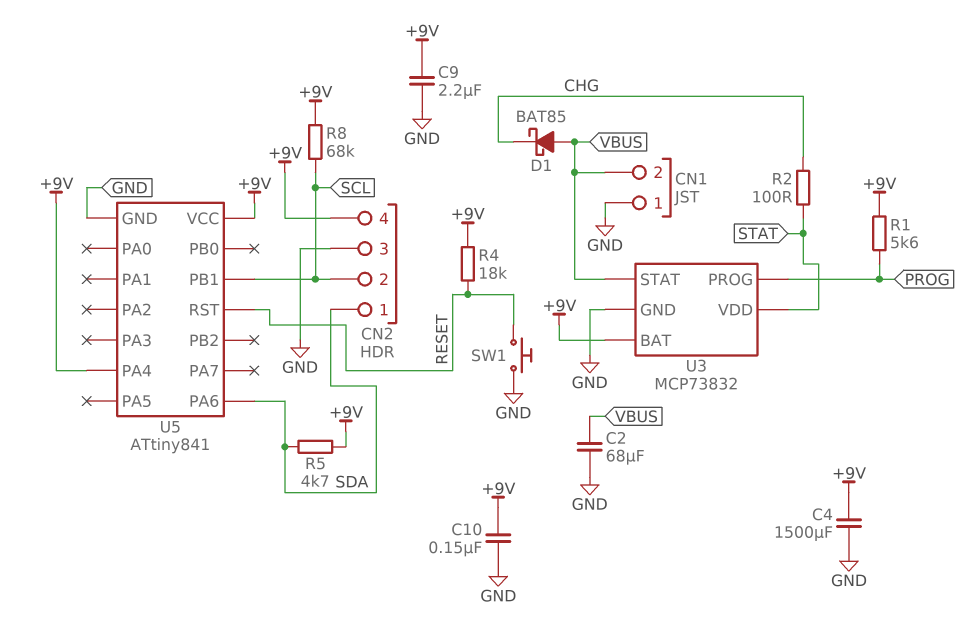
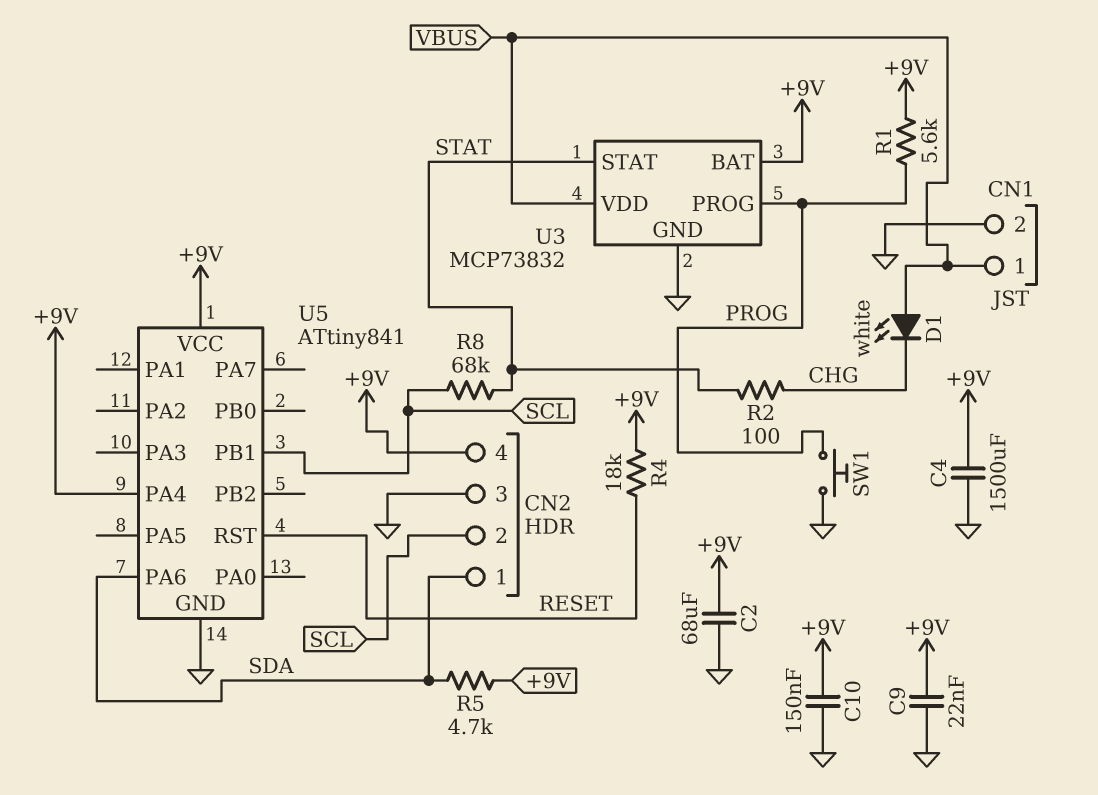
C2: 68uF (GND, VBUS) -> 68uF (+9V, GND)
C9: 2.2uF (+9V, GND) -> 22nF (+9V, GND)
CN1 pin 1: GND -> VBUS
CN1 pin 2: VBUS -> GND
D1: schottky BAT85 (A VBUS, K CHG) -> LED white (A VBUS, K CHG)
R8: 68k (+9V, SCL) -> 68k (SCL, STAT)
SW1: button (GND, RESET) -> button (GND, PROG)
U3 pin STAT: VBUS -> STAT
U3 pin VDD: STAT -> VBUS

